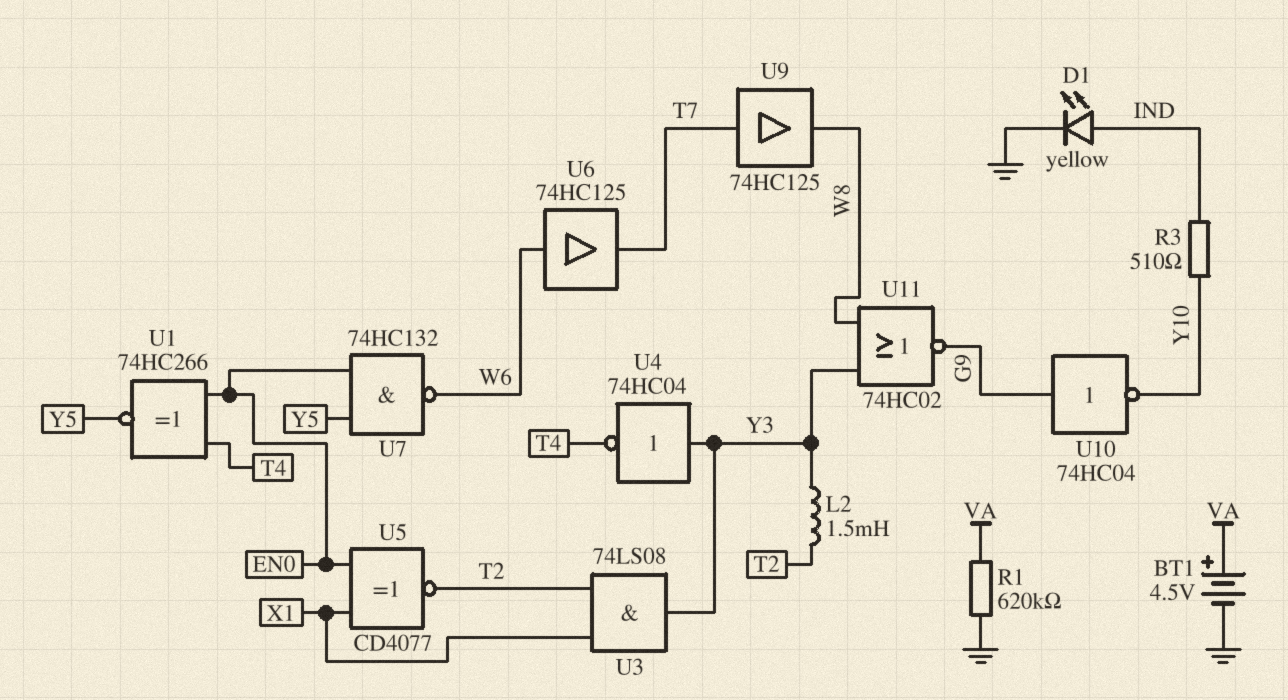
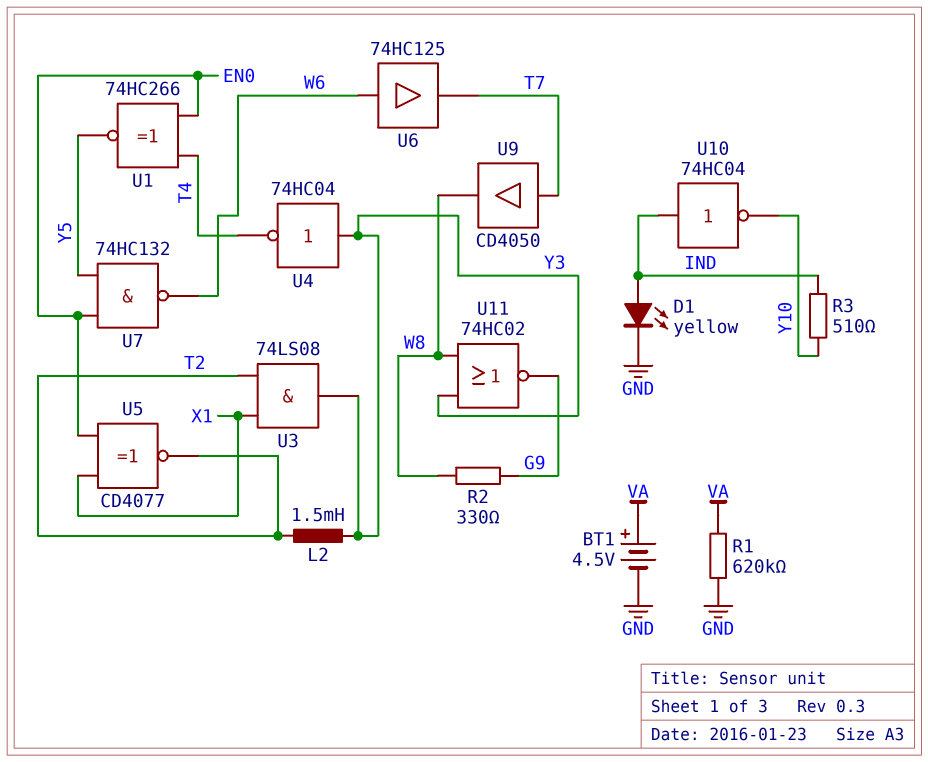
R2: none -> 330 (G9, W8)
U9: buffer 74HC125 (in T7, out W8) -> buffer CD4050 (in T7, out W8)
U10: NOT 74HC04 (in G9, out Y10) -> NOT 74HC04 (in IND, out Y10)

